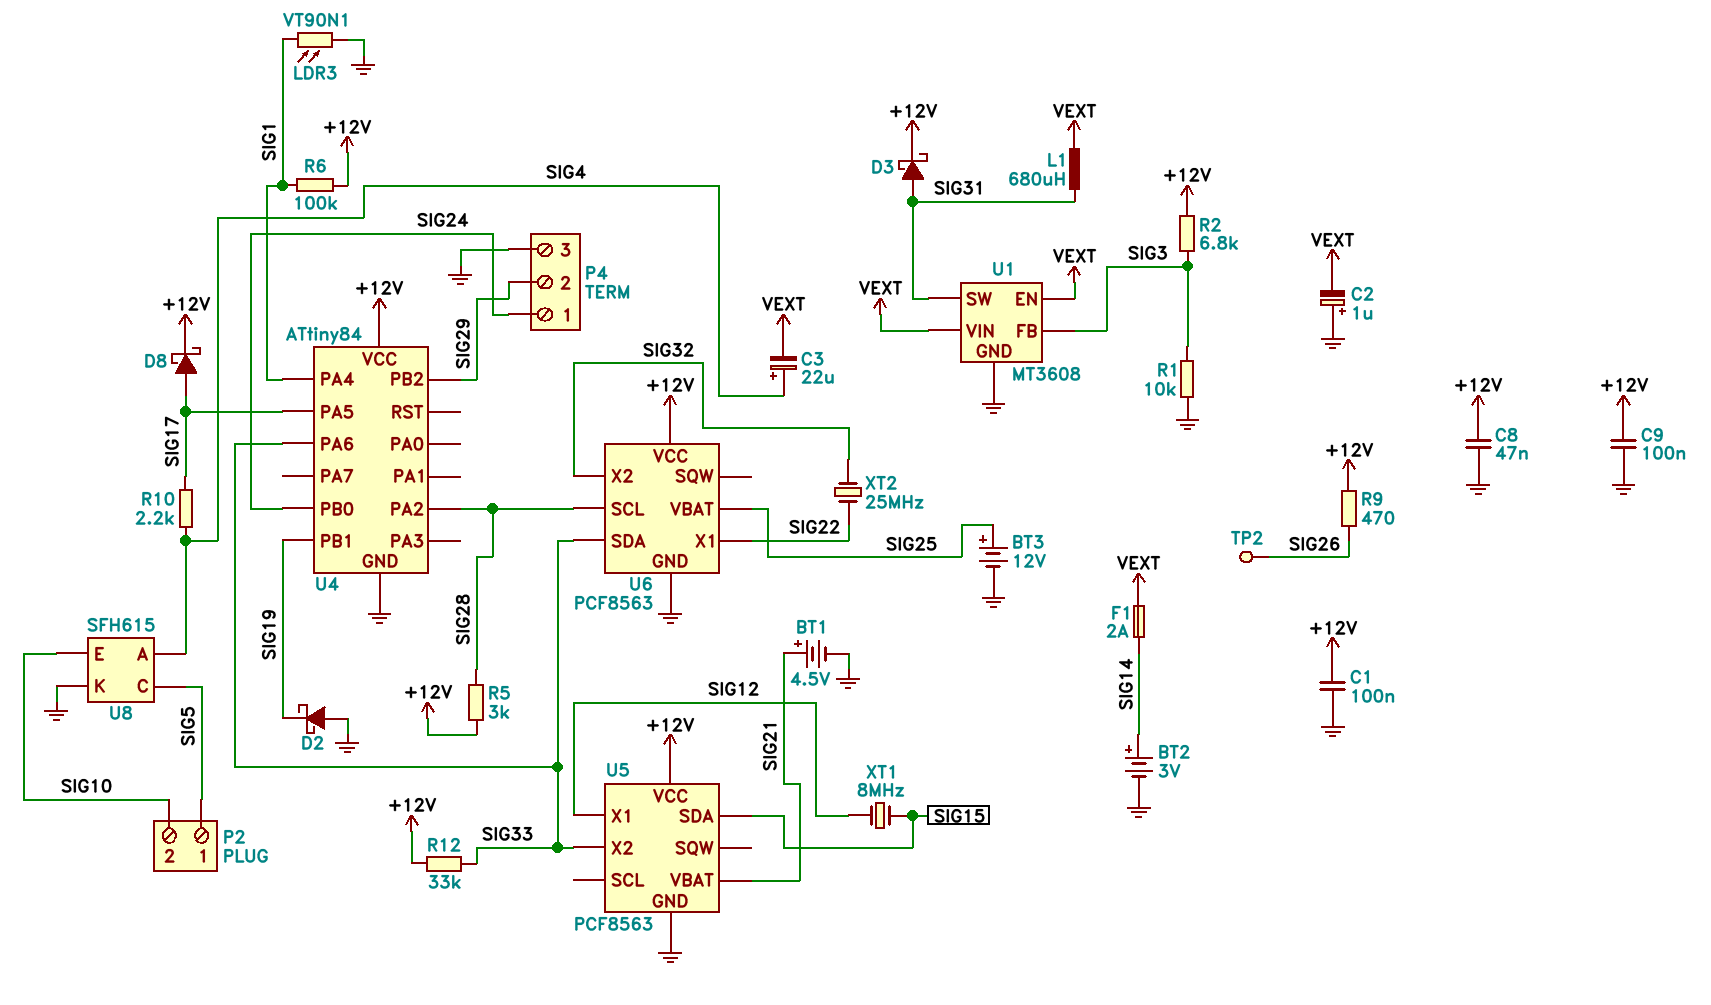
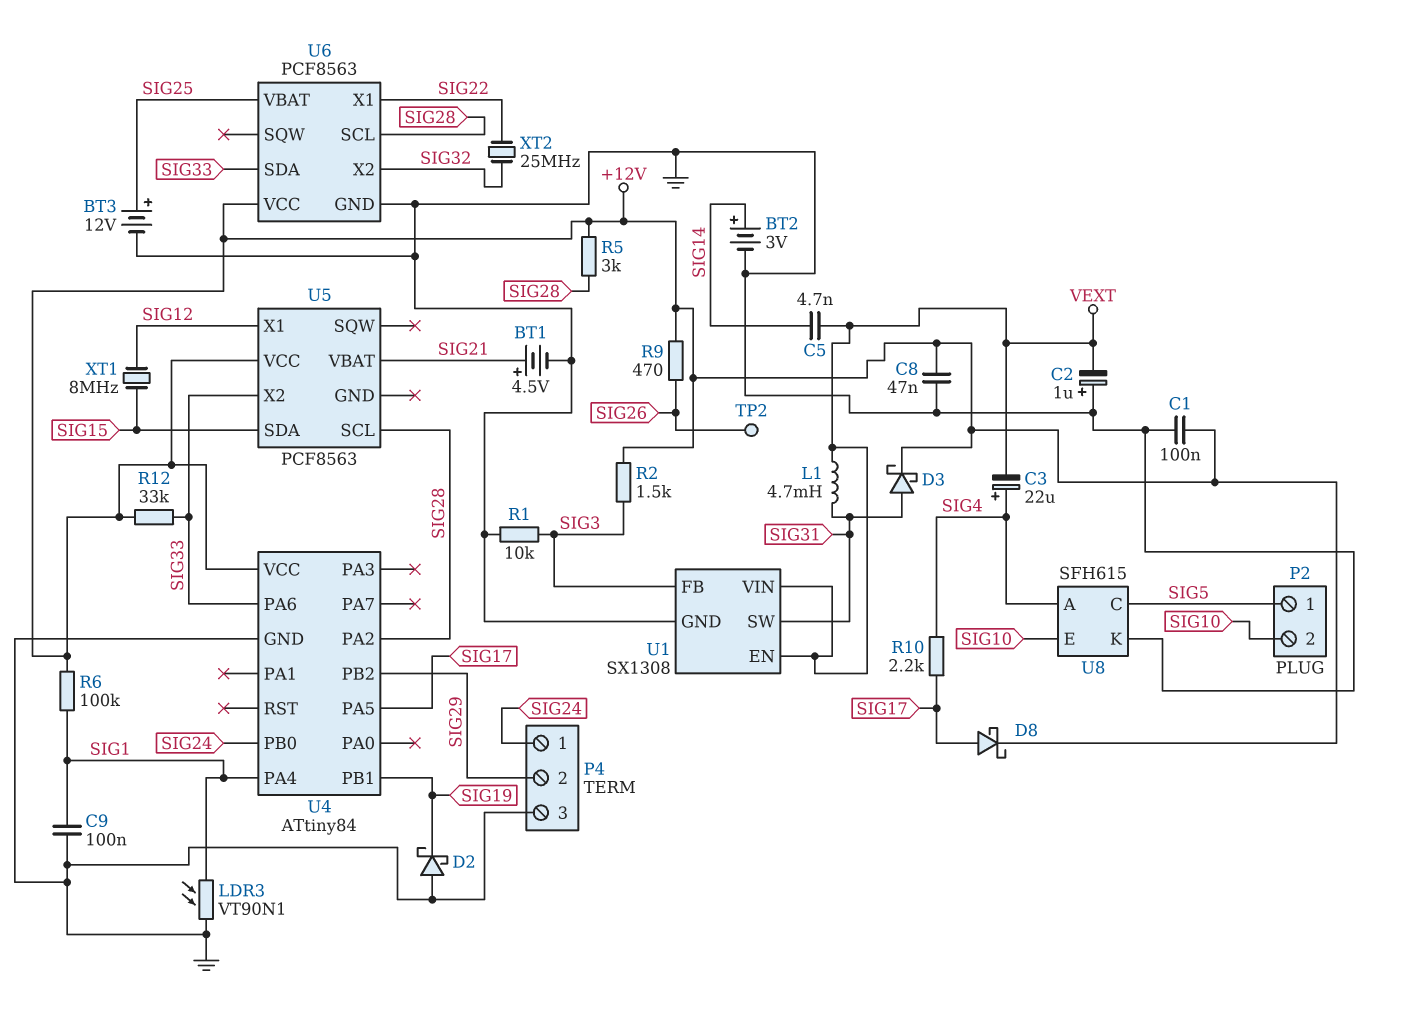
C5: none -> 4.7nF (SIG14, VEXT)
C9: 100nF (+12V, GND) -> 100nF (GND, SIG1)
F1: 2A (SIG14, VEXT) -> none
L1: 680uH (SIG31, VEXT) -> 4.7mH (SIG31, VEXT)
R2: 6.8k (+12V, SIG3) -> 1.5k (+12V, SIG3)
U1: MT3608 -> SX1308
U5 pin GND: GND -> none
U5 pin SCL: none -> SIG28

